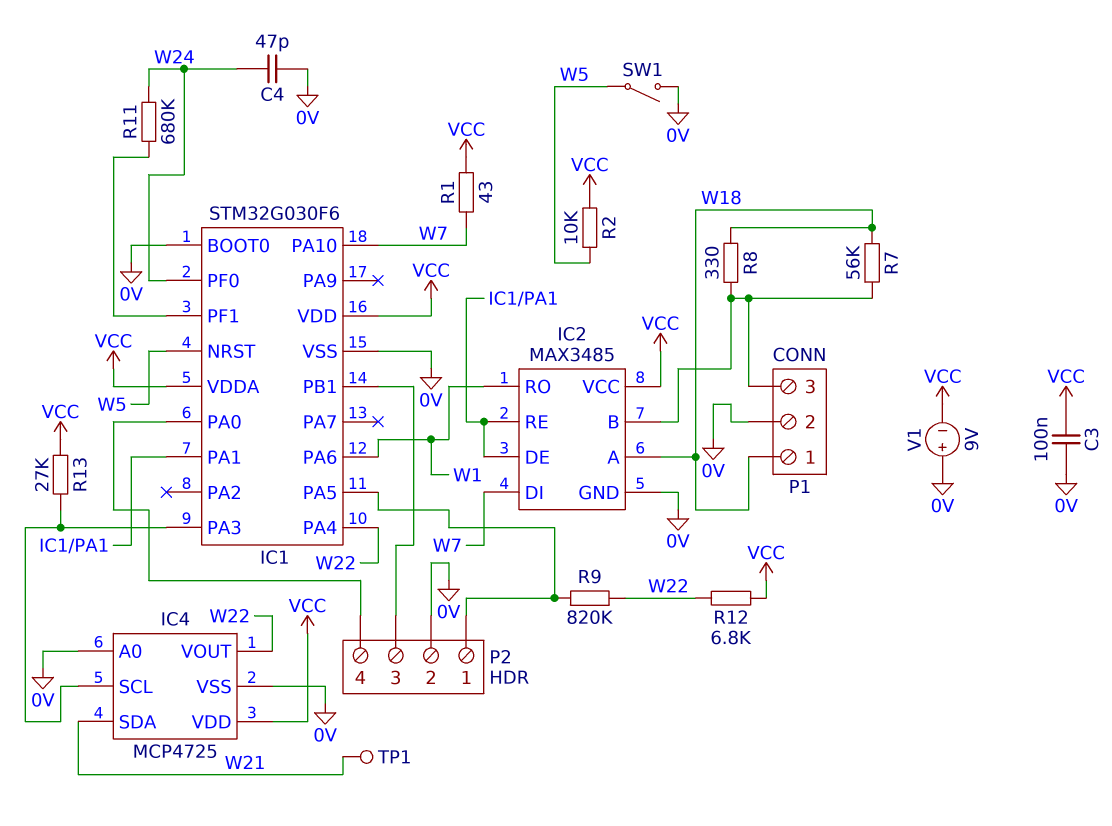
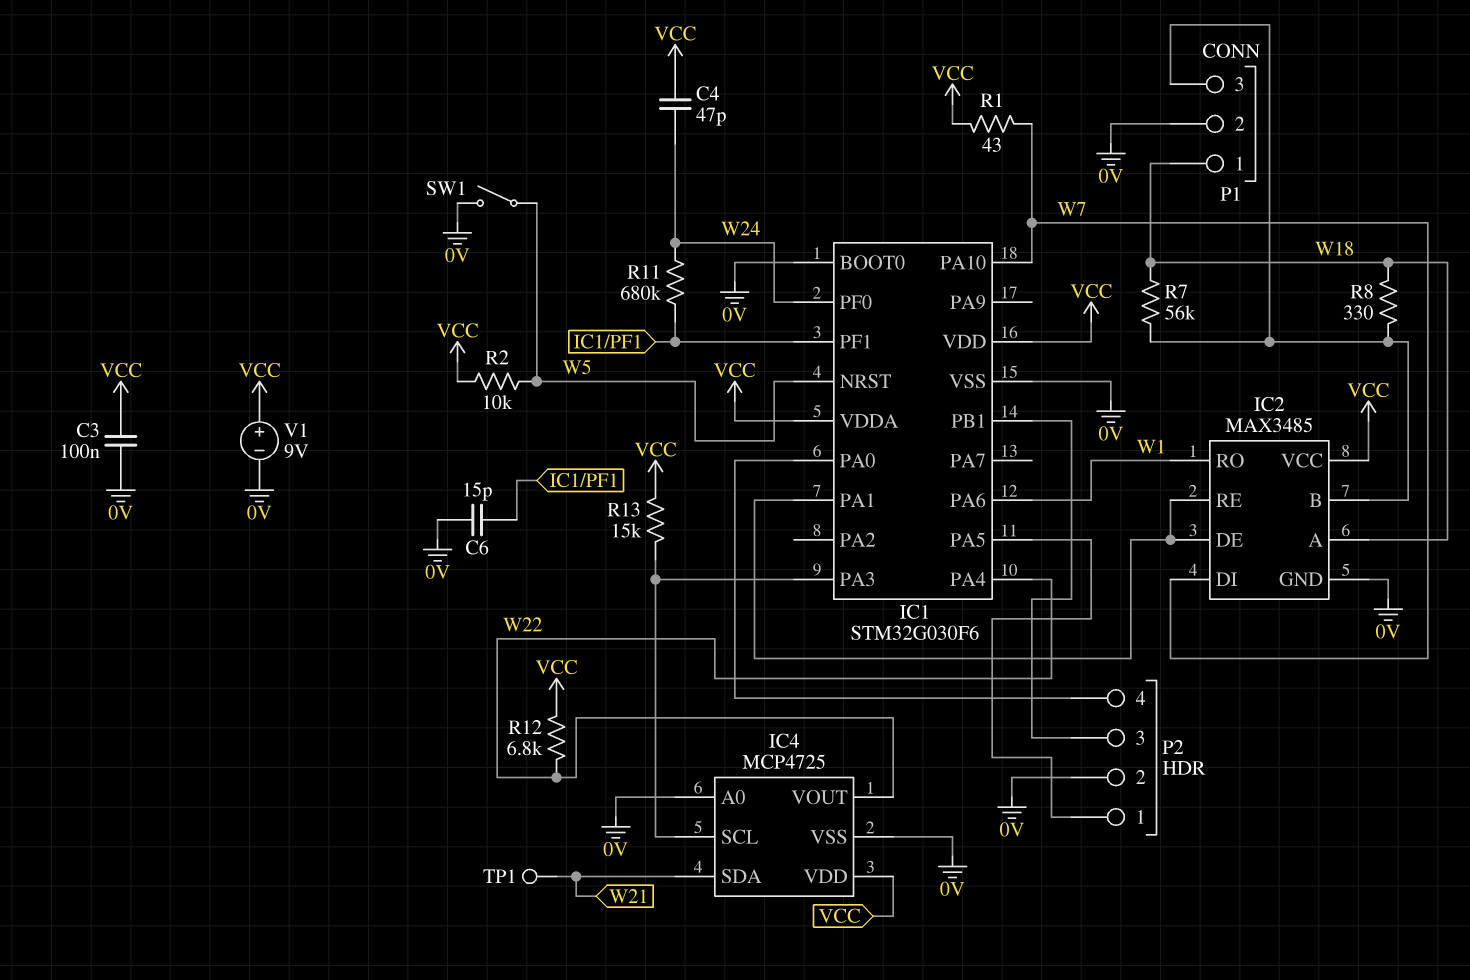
C4: 47pF (0V, W24) -> 47pF (VCC, W24)
C6: none -> 15pF (0V, IC1/PF1)
R9: 820k (IC1/PA5, W22) -> none
R13: 27k (IC1/PA3, VCC) -> 15k (IC1/PA3, VCC)
V1: 9V (plus 0V, minus VCC) -> 9V (plus VCC, minus 0V)

